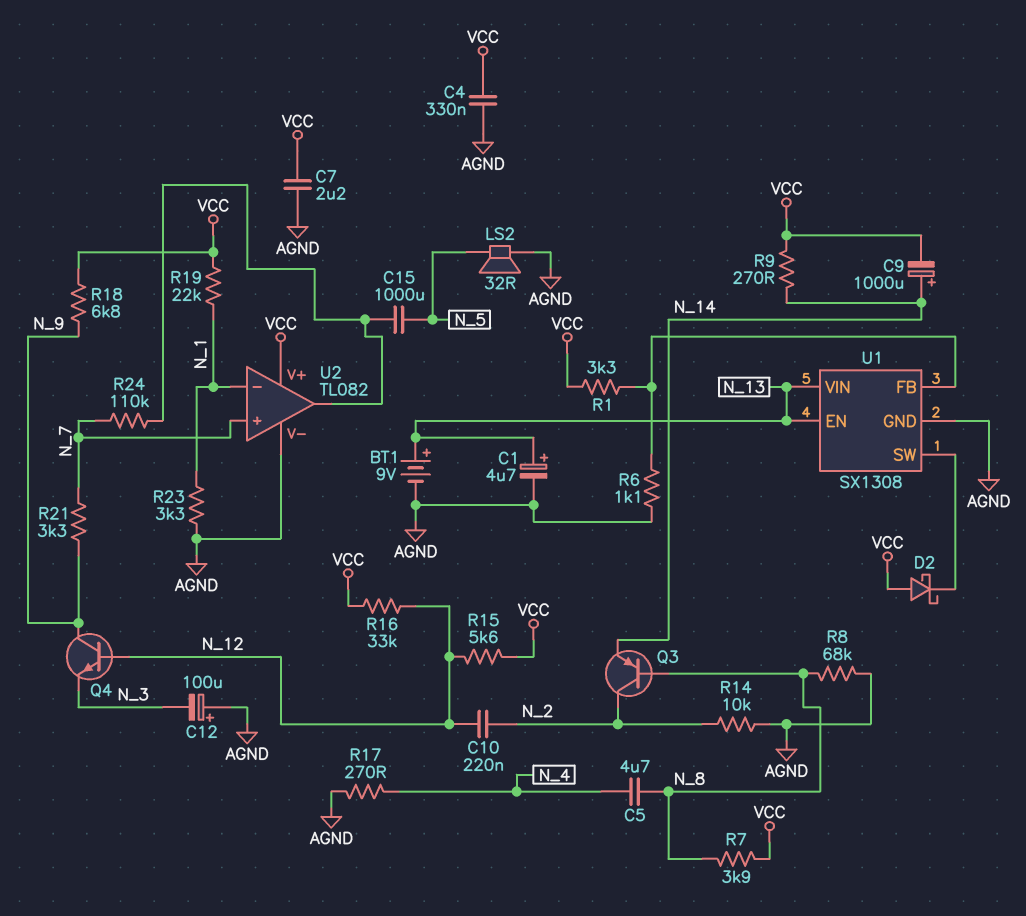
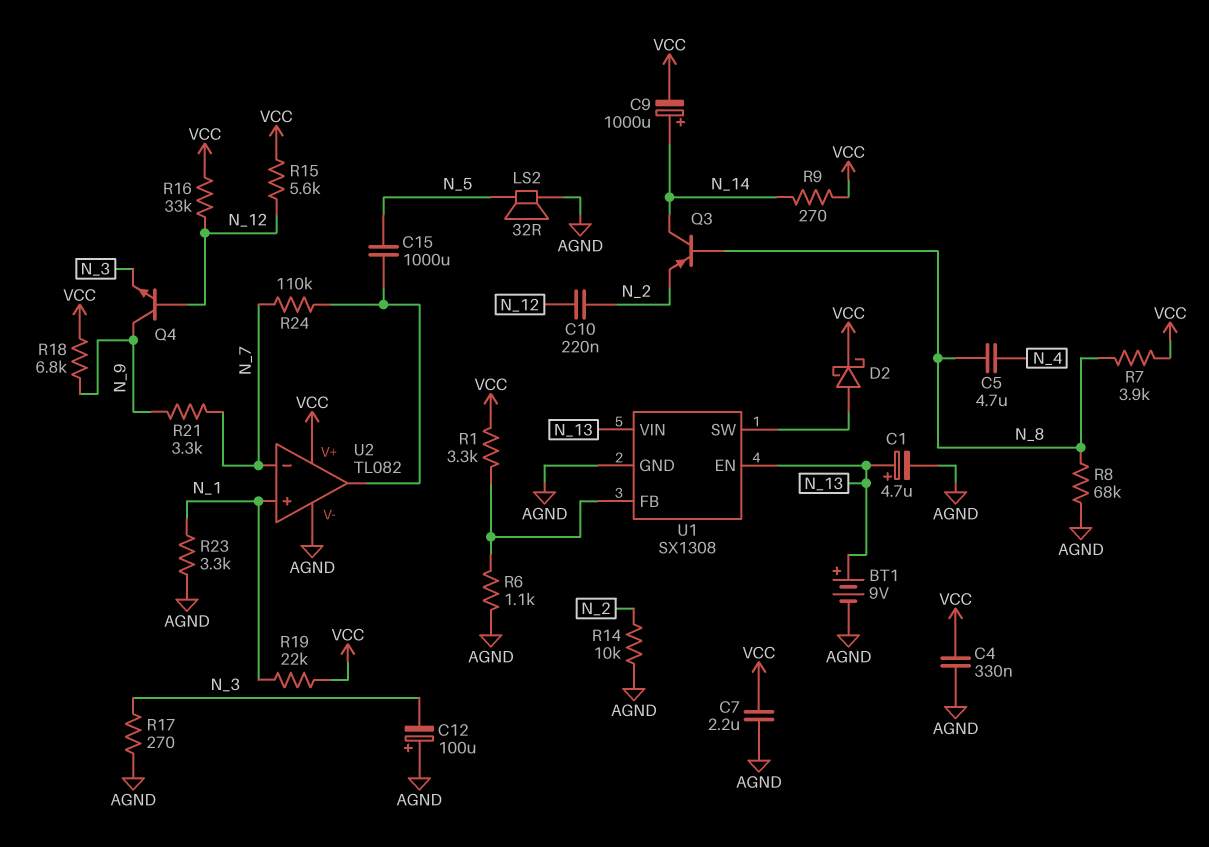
D2: schottky (A VCC, K U1/SW) -> schottky (A U1/SW, K VCC)
Q3: PNP (B N_8, C N_2, E N_14) -> PNP (B N_8, C N_14, E N_2)
R17: 270 (AGND, N_4) -> 270 (AGND, N_3)
U2 pin in+: N_7 -> N_1
U2 pin in-: N_1 -> N_7

